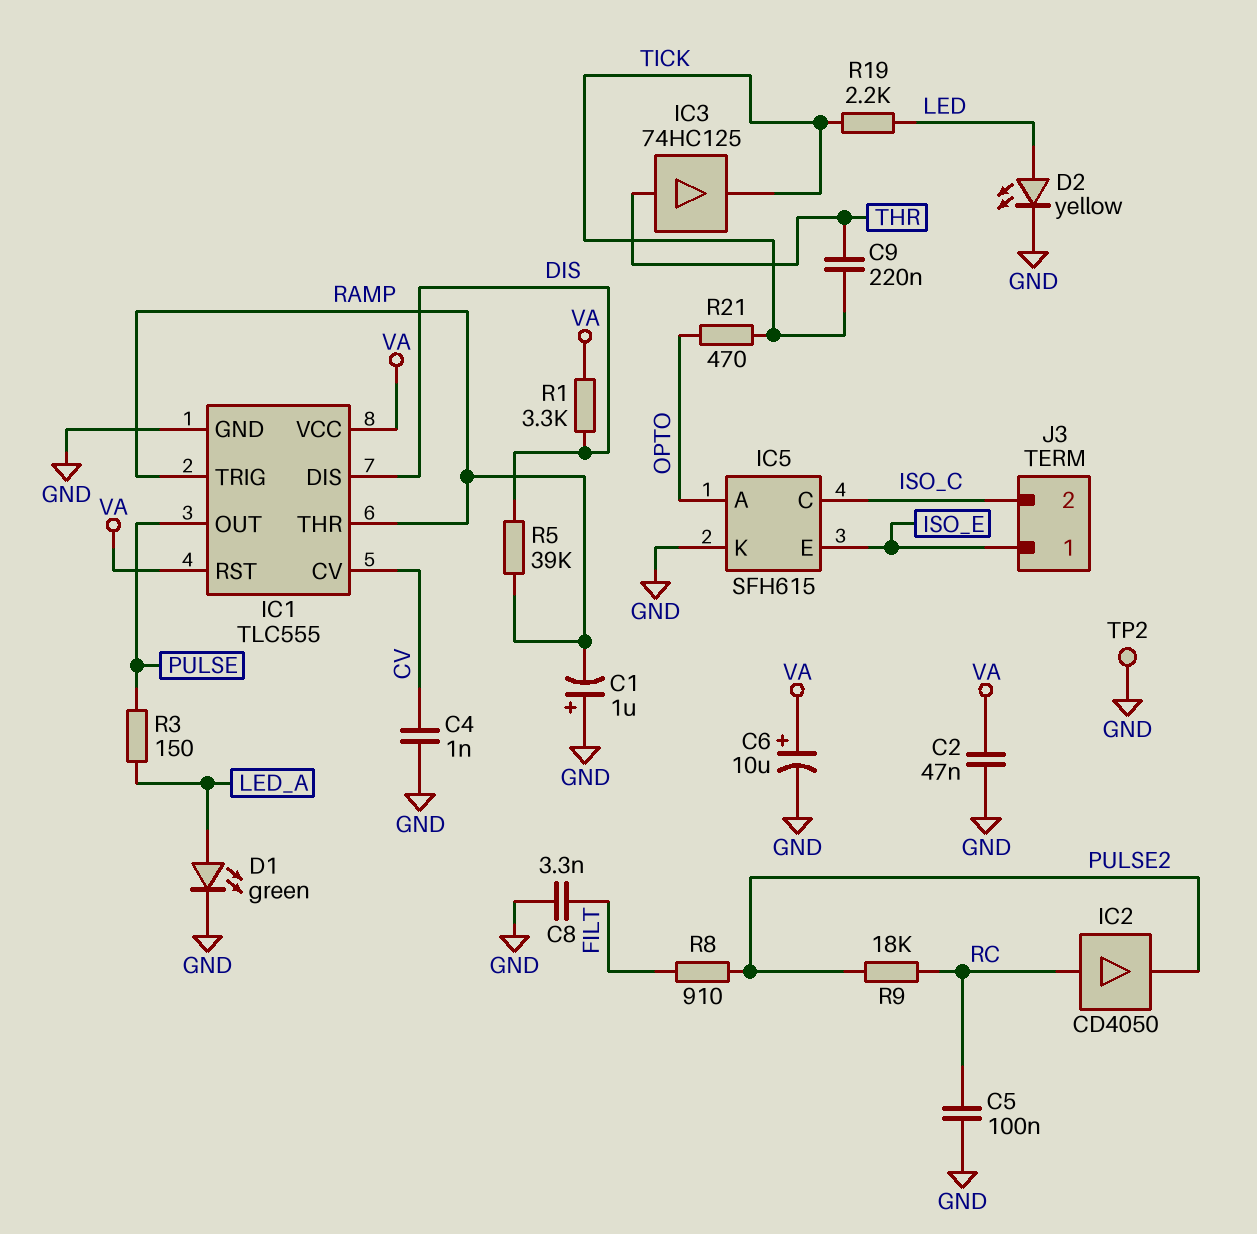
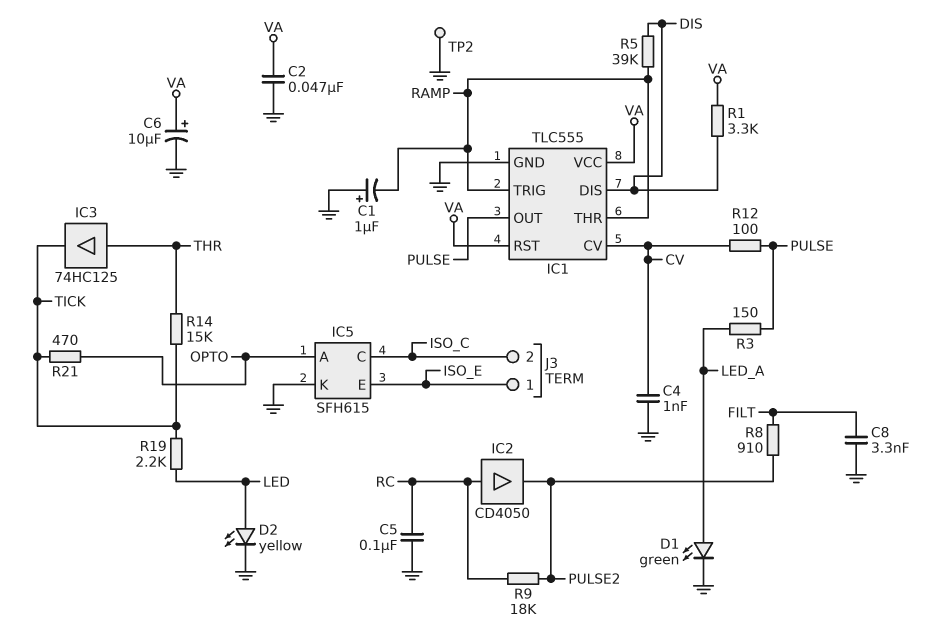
C9: 220nF (THR, TICK) -> none
R12: none -> 100 (CV, PULSE)
R14: none -> 15k (THR, TICK)

